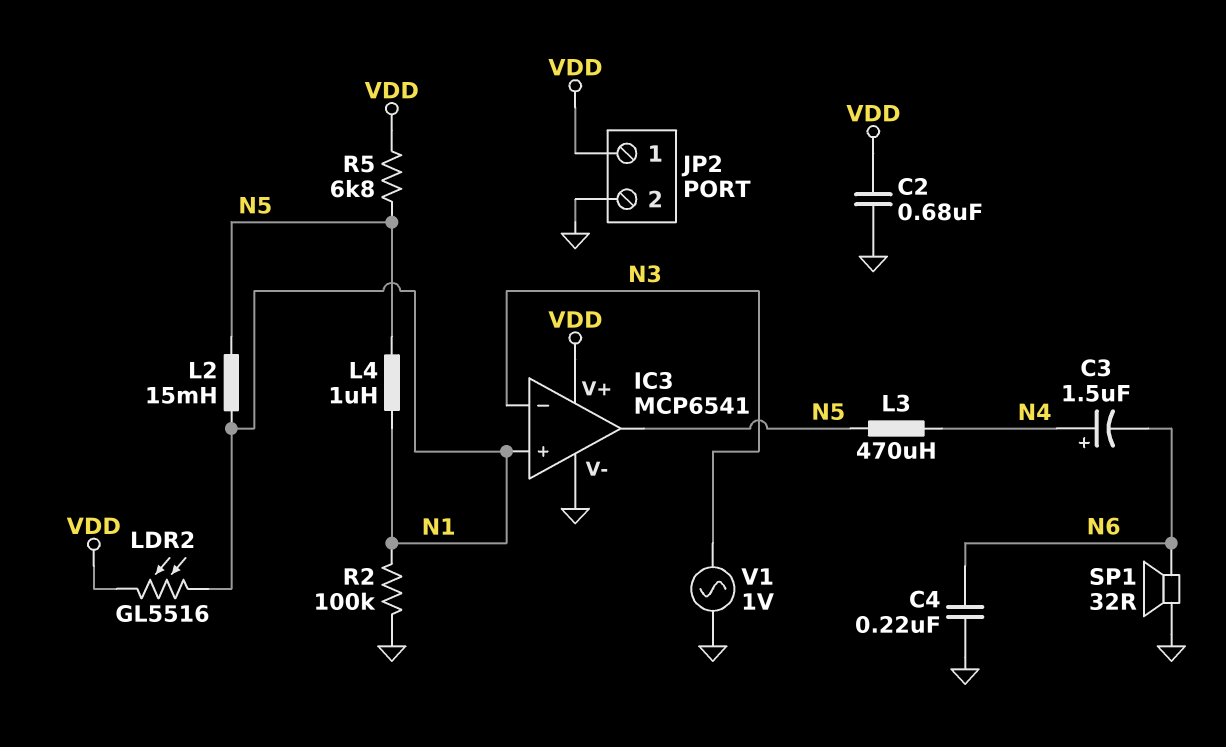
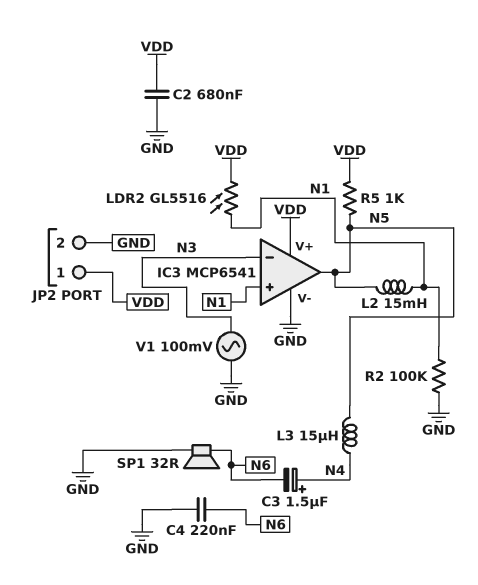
L3: 470uH (N4, N5) -> 15uH (N4, N5)
L4: 1uH (N1, N5) -> none
R5: 6.8k (N5, VDD) -> 1k (N5, VDD)
V1: AC 1V (GND, N3) -> AC 100mV (GND, N3)

